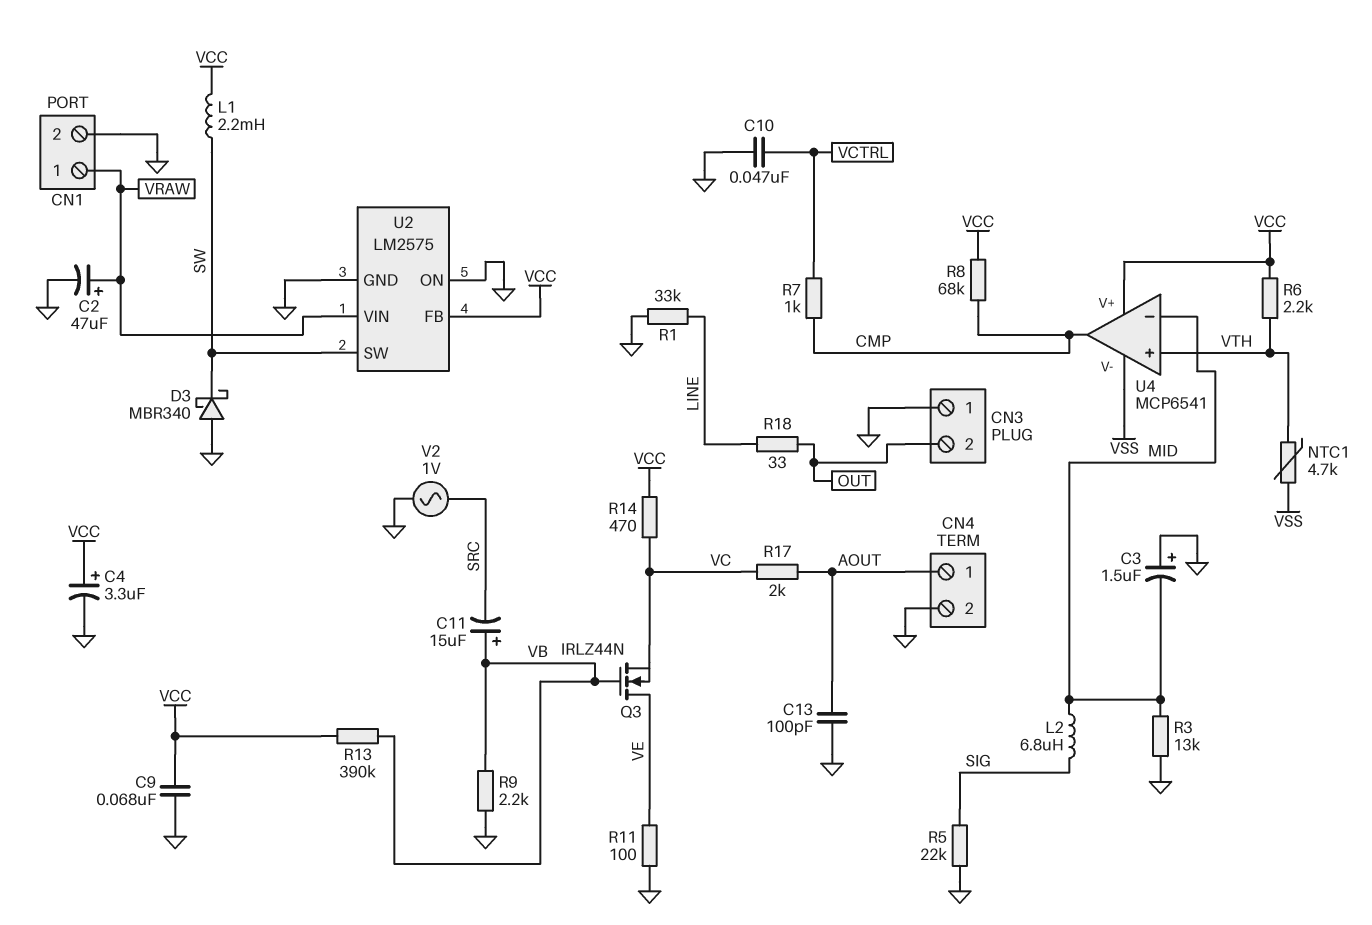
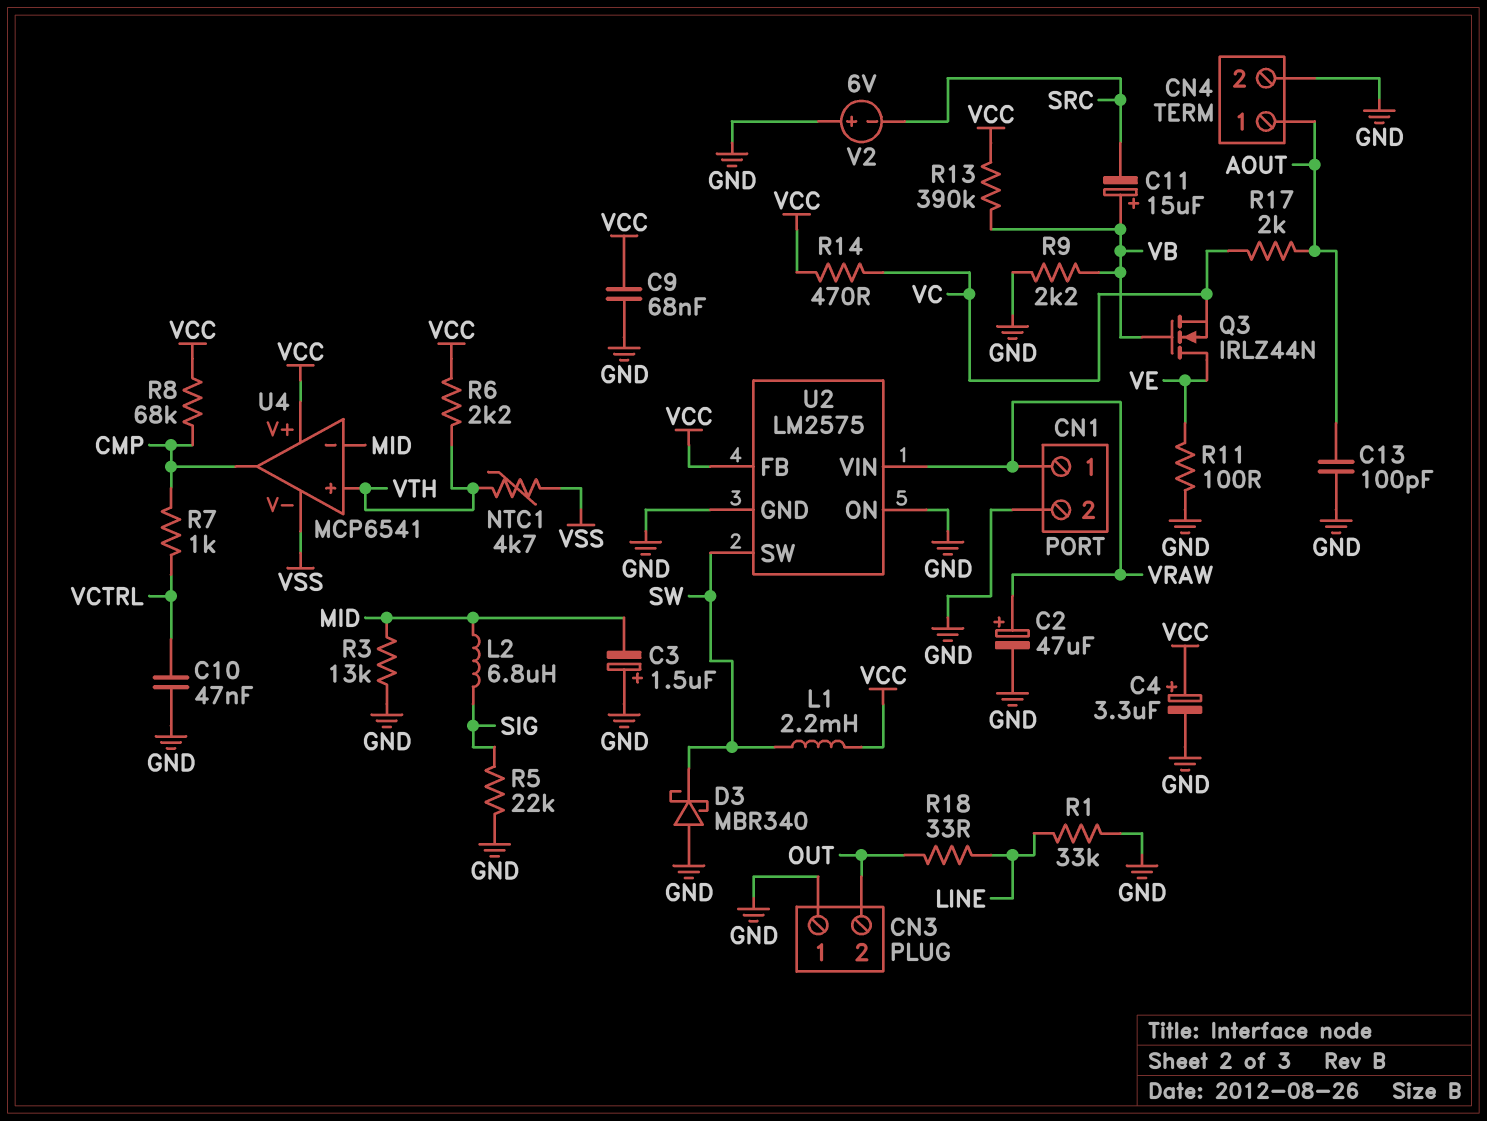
V2: AC 1V (GND, SRC) -> 6V (plus GND, minus SRC)

